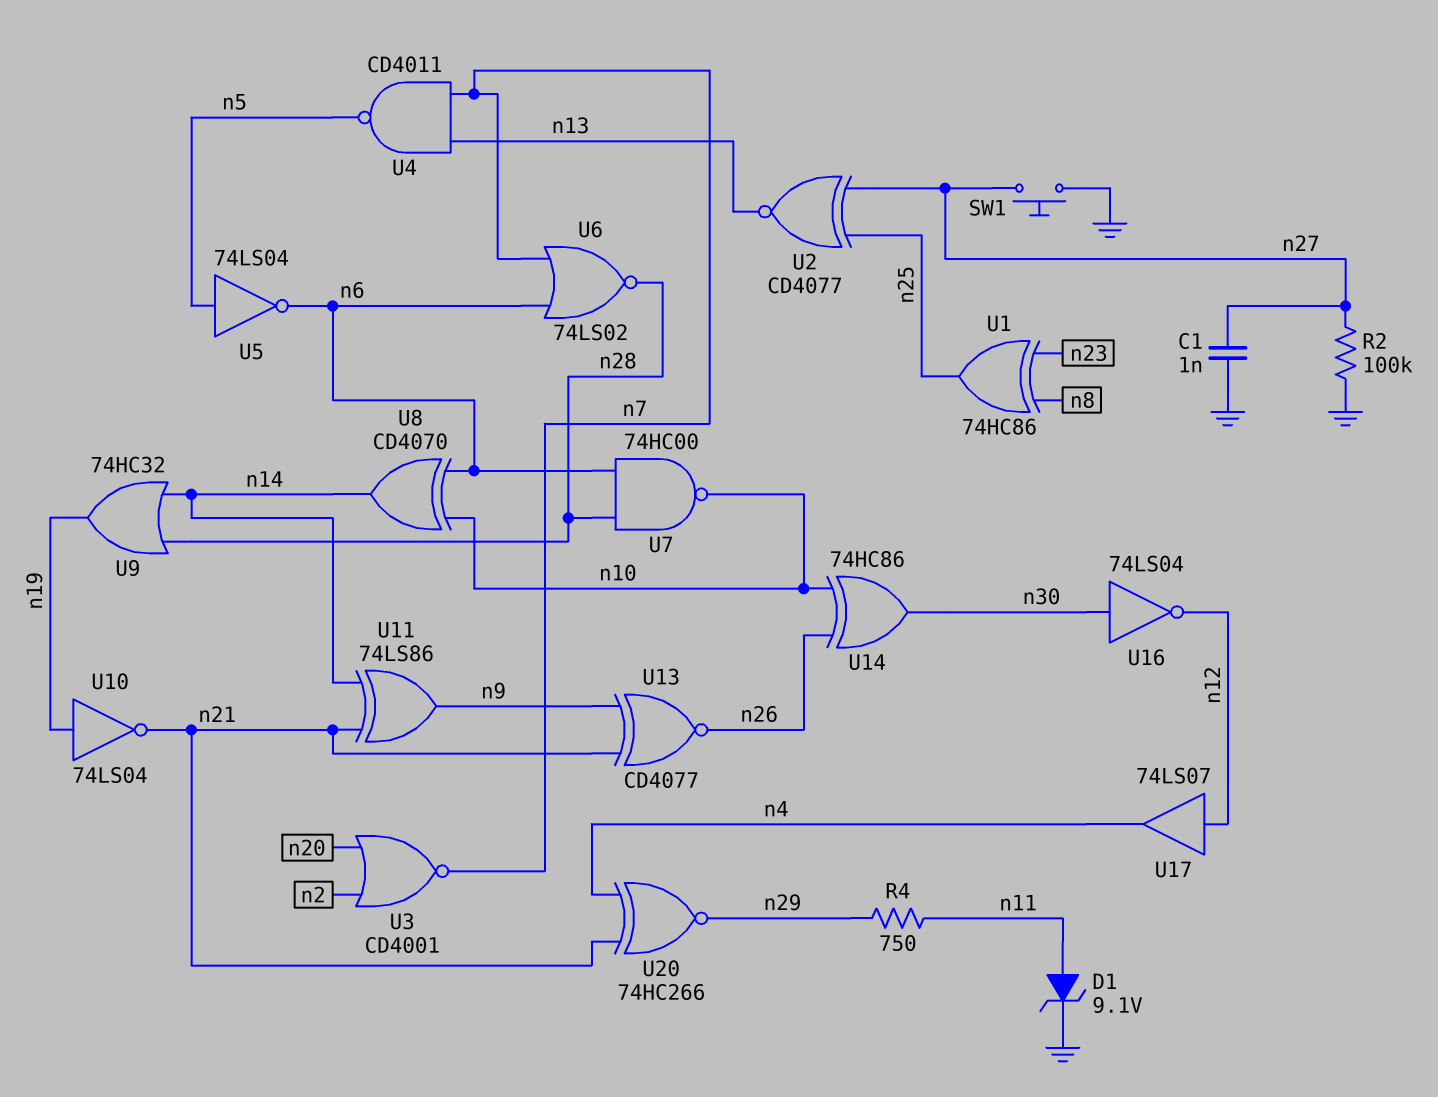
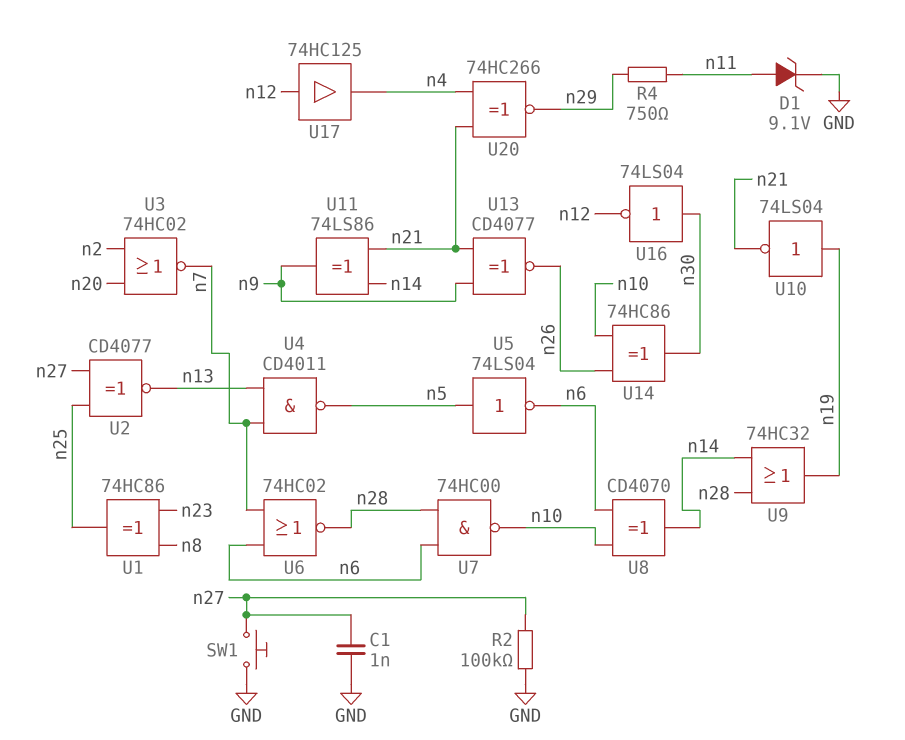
U3: NOR CD4001 (in n2, in n20, out n7) -> NOR 74HC02 (in n2, in n20, out n7)
U6: NOR 74LS02 (in n6, in n7, out n28) -> NOR 74HC02 (in n6, in n7, out n28)
U17: buffer 74LS07 (in n12, out n4) -> buffer 74HC125 (in n12, out n4)

